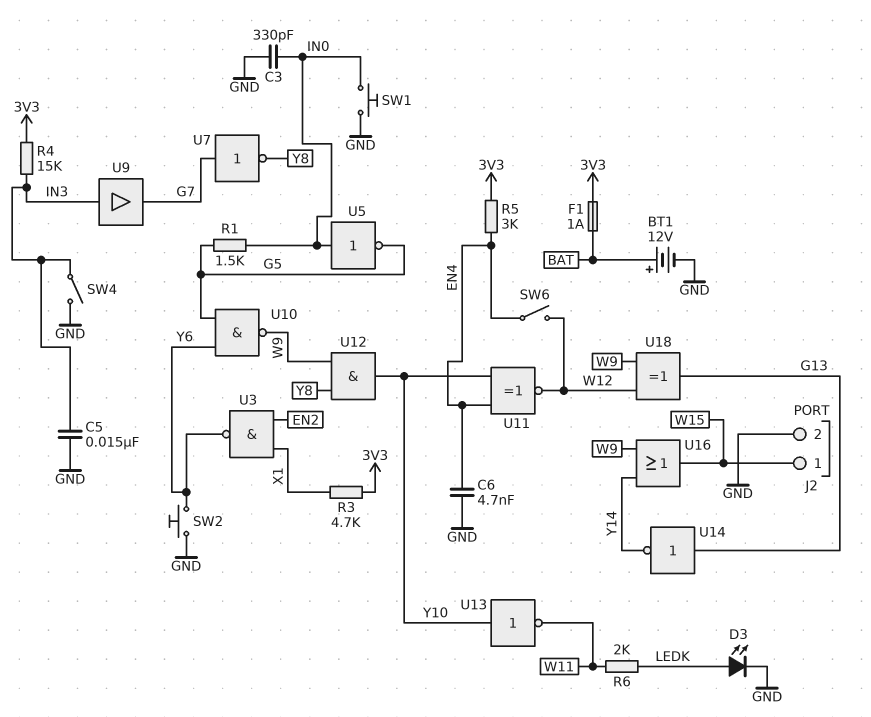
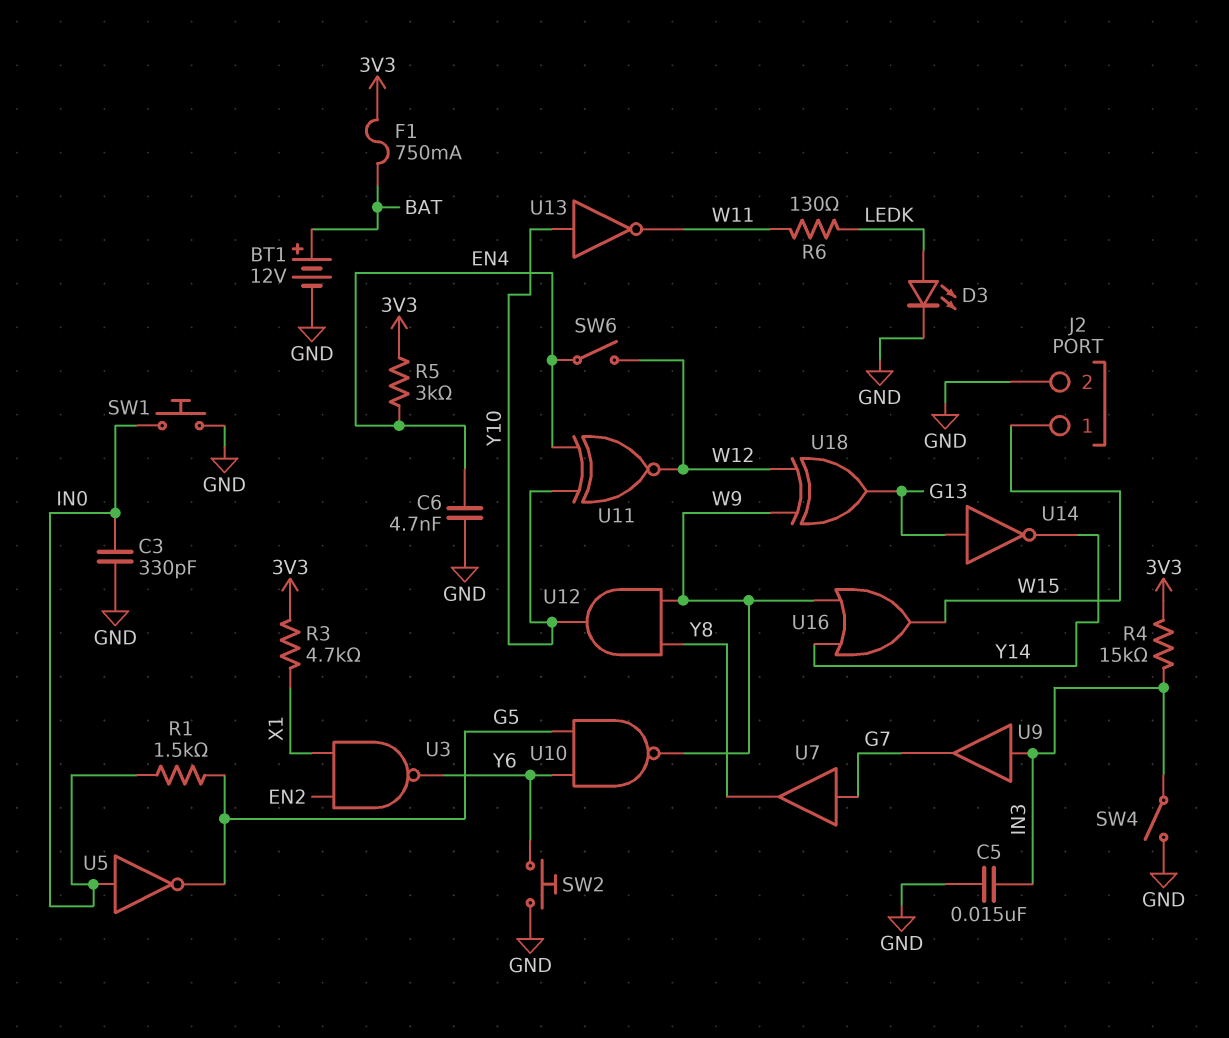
F1: 1A (3V3, BAT) -> 750mA (3V3, BAT)
R6: 2k (LEDK, W11) -> 130 (LEDK, W11)
U7: NOT (in G7, out Y8) -> buffer (in G7, out Y8)

